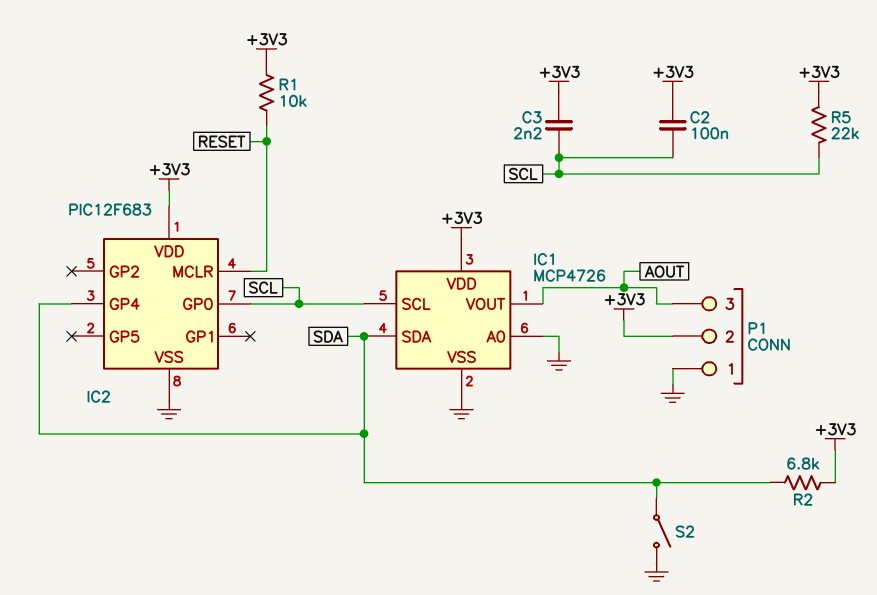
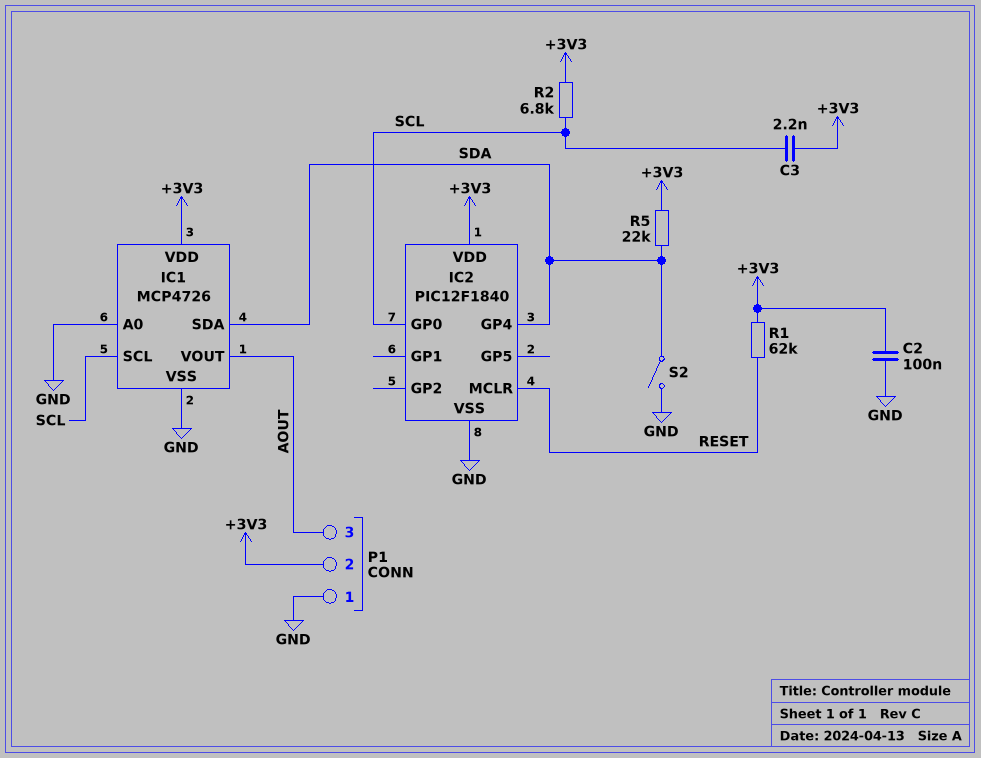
C2: 100nF (+3V3, SCL) -> 100nF (+3V3, GND)
IC2: PIC12F683 -> PIC12F1840
R1: 10k (+3V3, RESET) -> 62k (+3V3, RESET)
R2: 6.8k (+3V3, SDA) -> 6.8k (+3V3, SCL)
R5: 22k (+3V3, SCL) -> 22k (+3V3, SDA)

